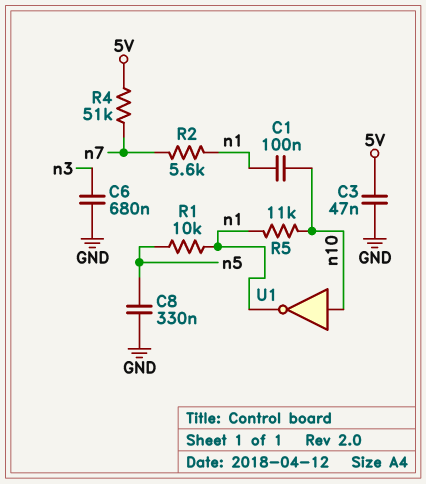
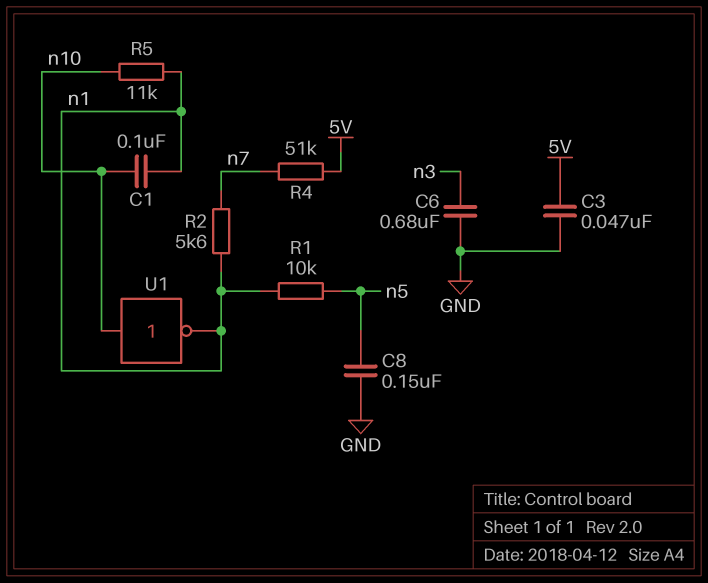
C8: 330nF (GND, n5) -> 150nF (GND, n5)

